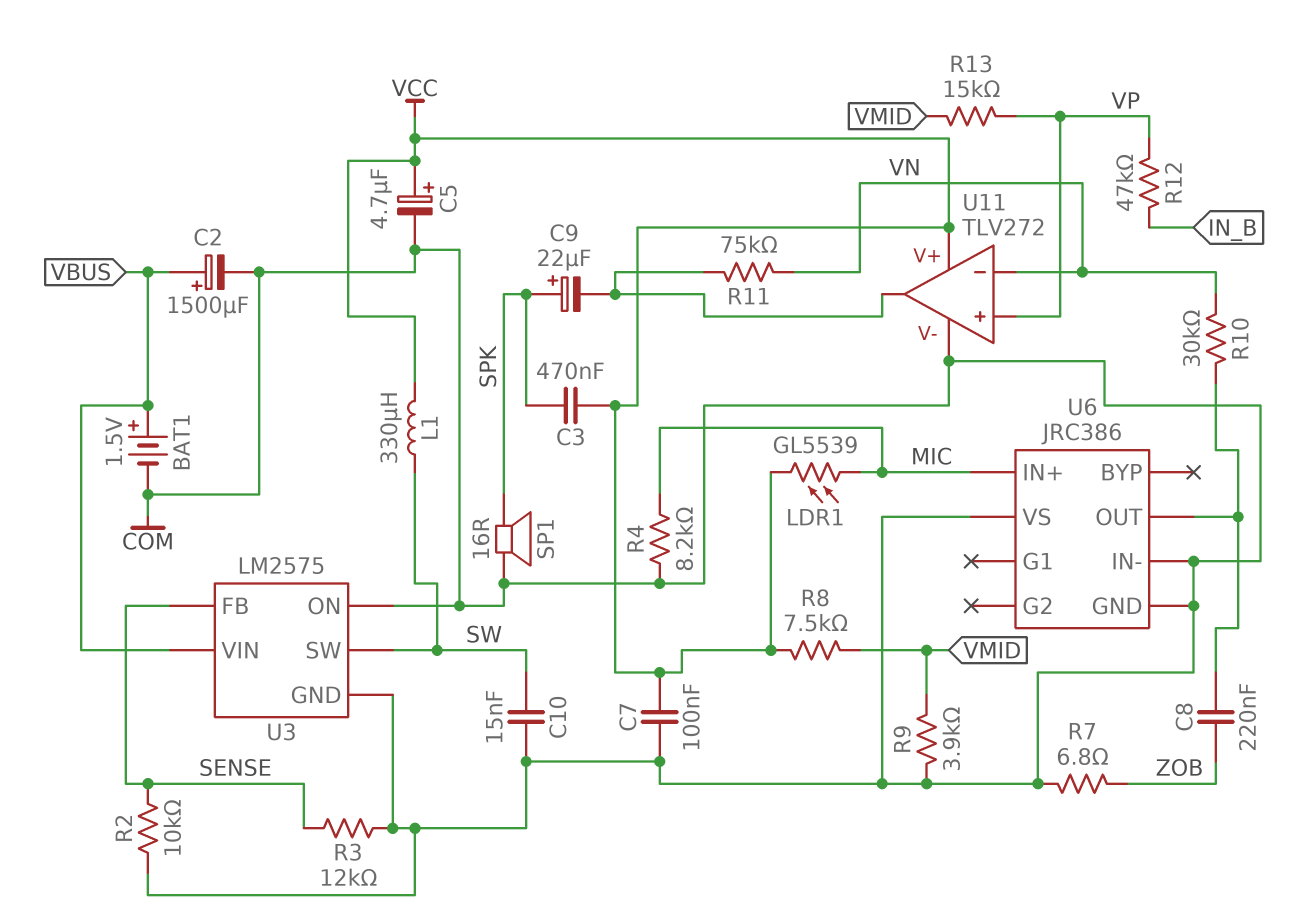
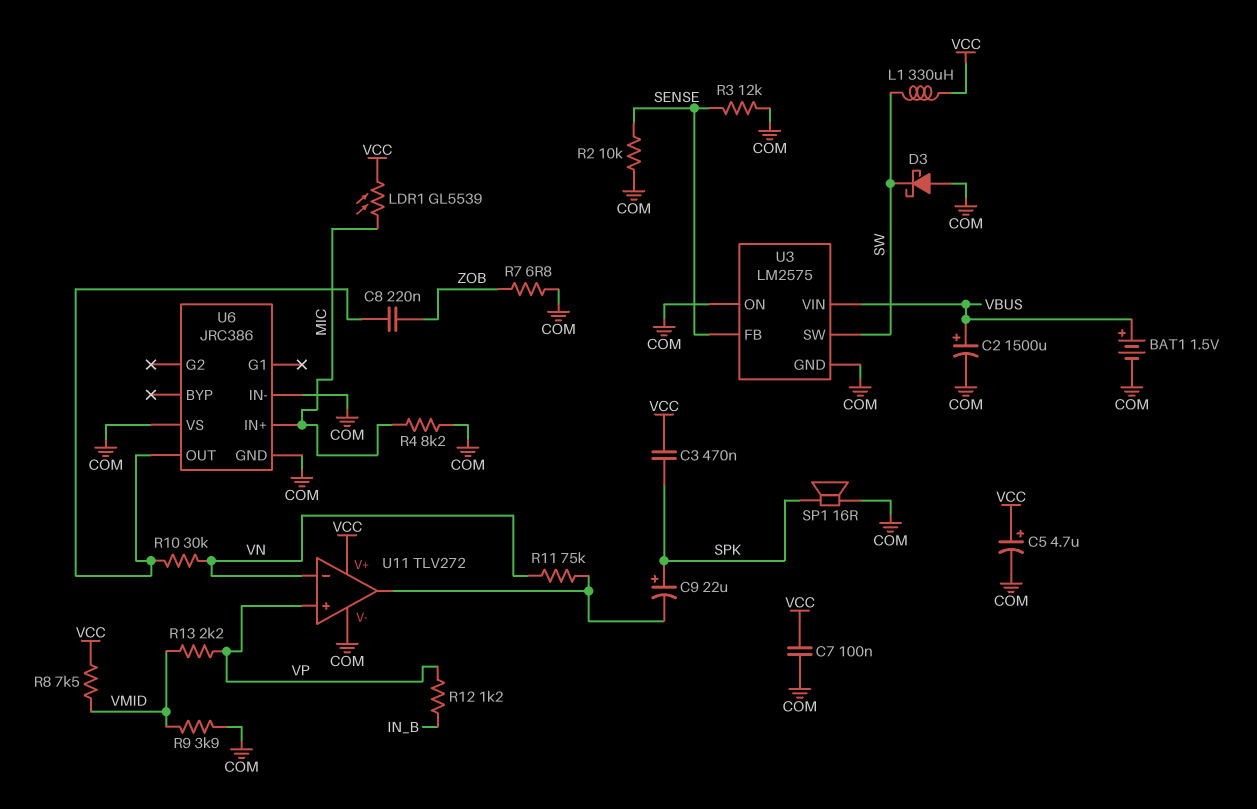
C10: 15nF (COM, SW) -> none
D3: none -> schottky (A COM, K SW)
R12: 47k (IN_B, VP) -> 1.2k (IN_B, VP)
R13: 15k (VMID, VP) -> 2.2k (VMID, VP)

